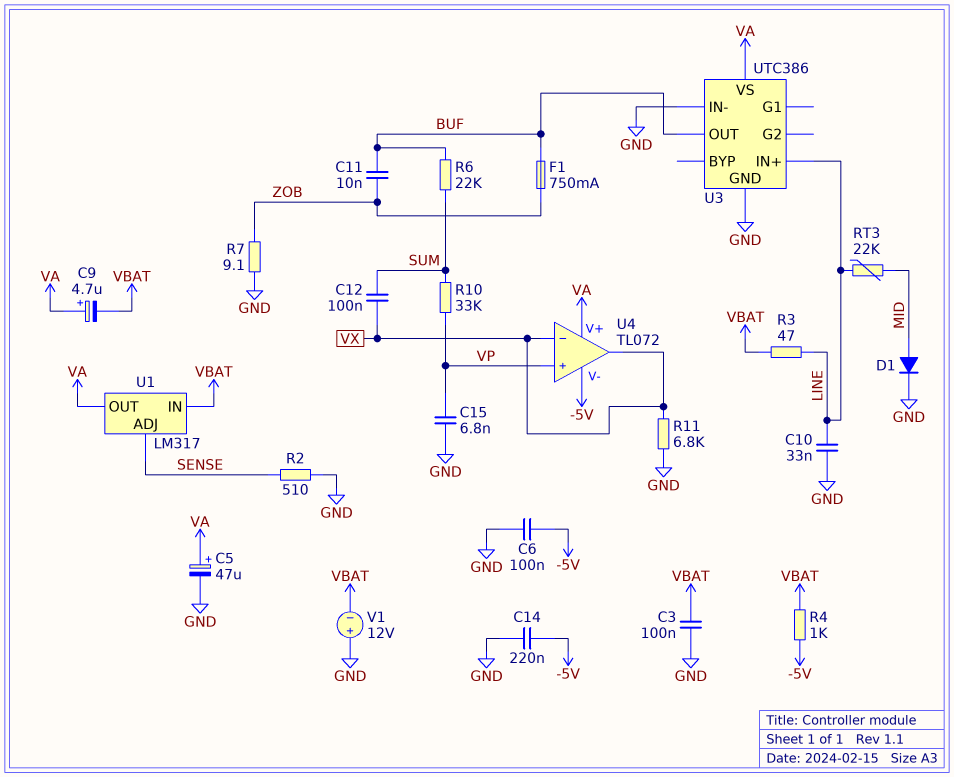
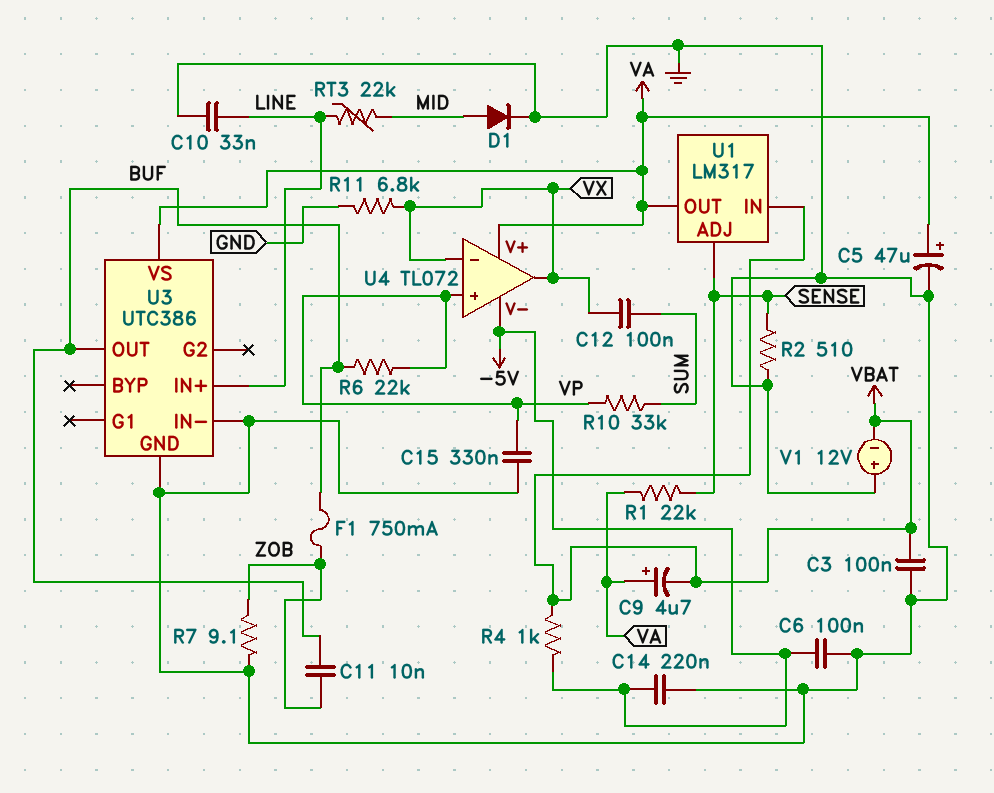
C15: 6.8nF (GND, VP) -> 330nF (GND, VP)
R1: none -> 22k (SENSE, VA)
R3: 47 (LINE, VBAT) -> none
R6: 22k (BUF, SUM) -> 22k (BUF, VP)

